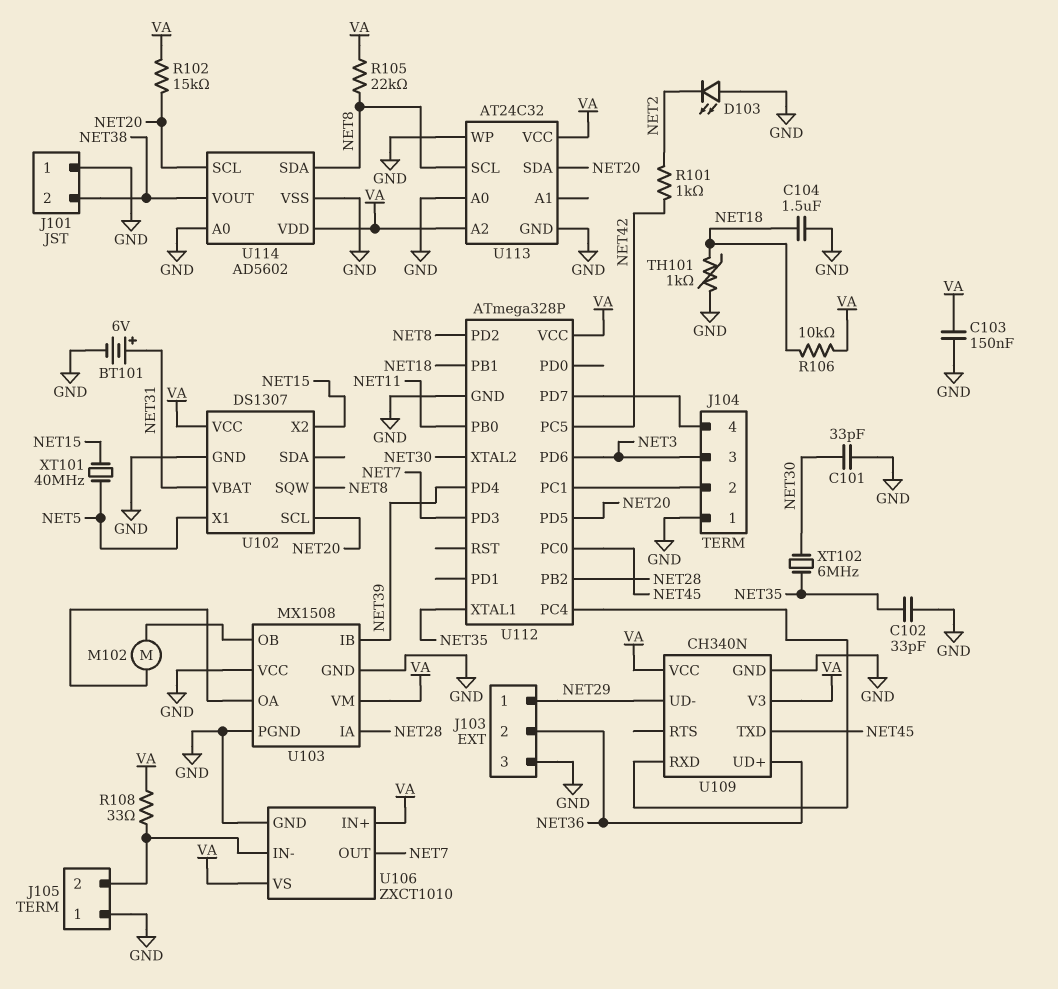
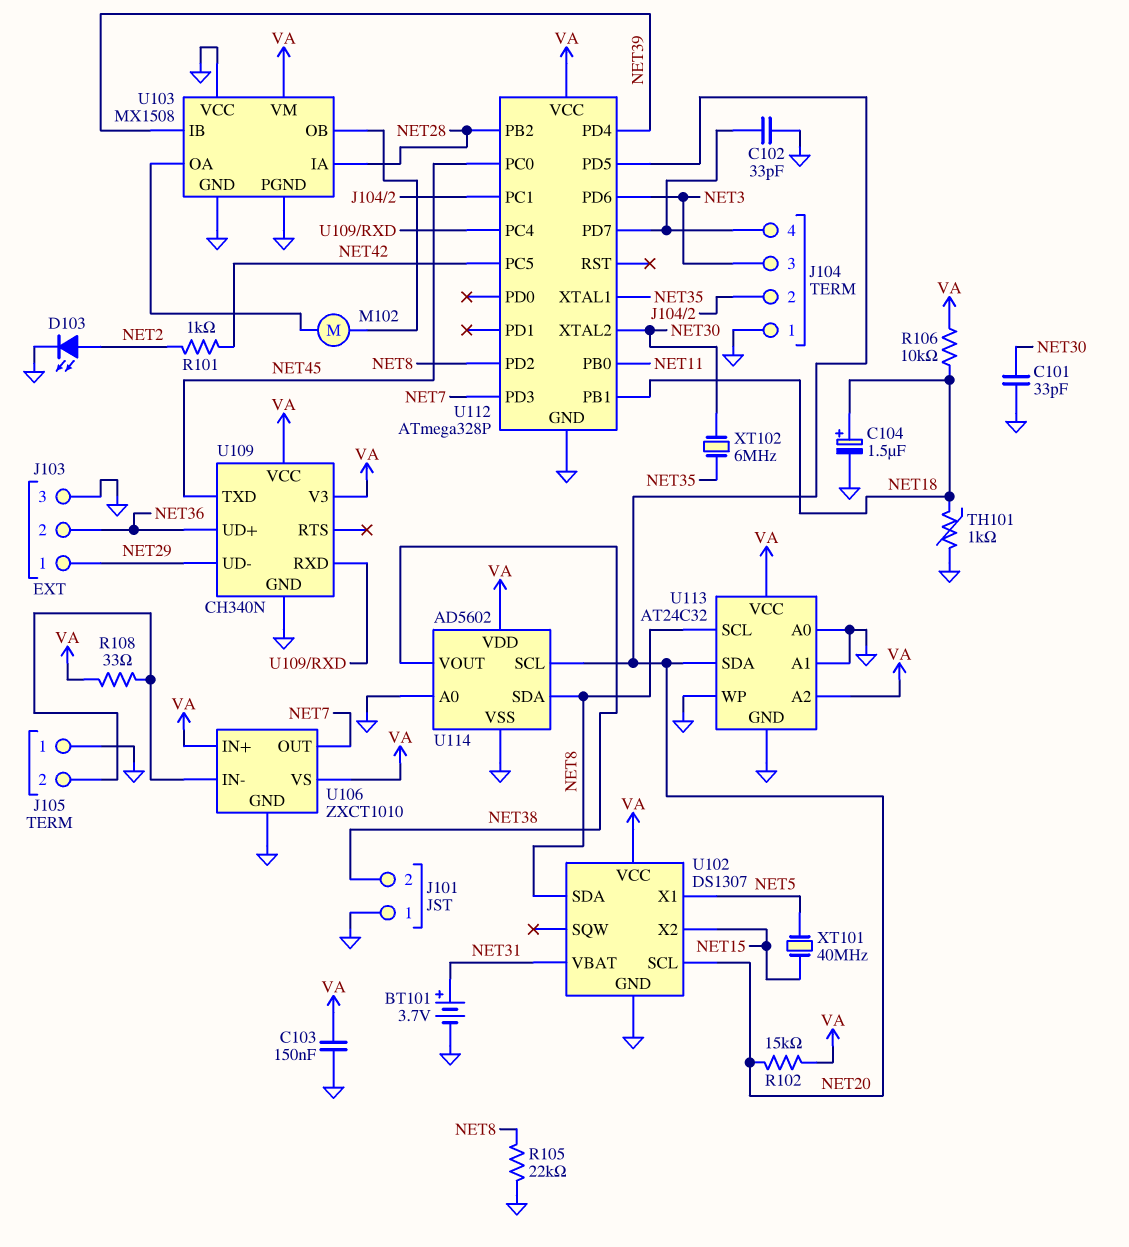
BT101: 6V (plus NET31, minus GND) -> 3.7V (plus NET31, minus GND)
C102: 33pF (GND, NET35) -> 33pF (GND, J104/4)
C104: 1.5uF (GND, NET18) -> 1.5uF (plus NET18, minus GND)
D103: LED (A GND, K NET2) -> LED (A NET2, K GND)
R105: 22k (NET8, VA) -> 22k (GND, NET8)
U102 pin SDA: none -> NET8
U102 pin SQW: NET8 -> none
U113 pin A1: none -> GND

